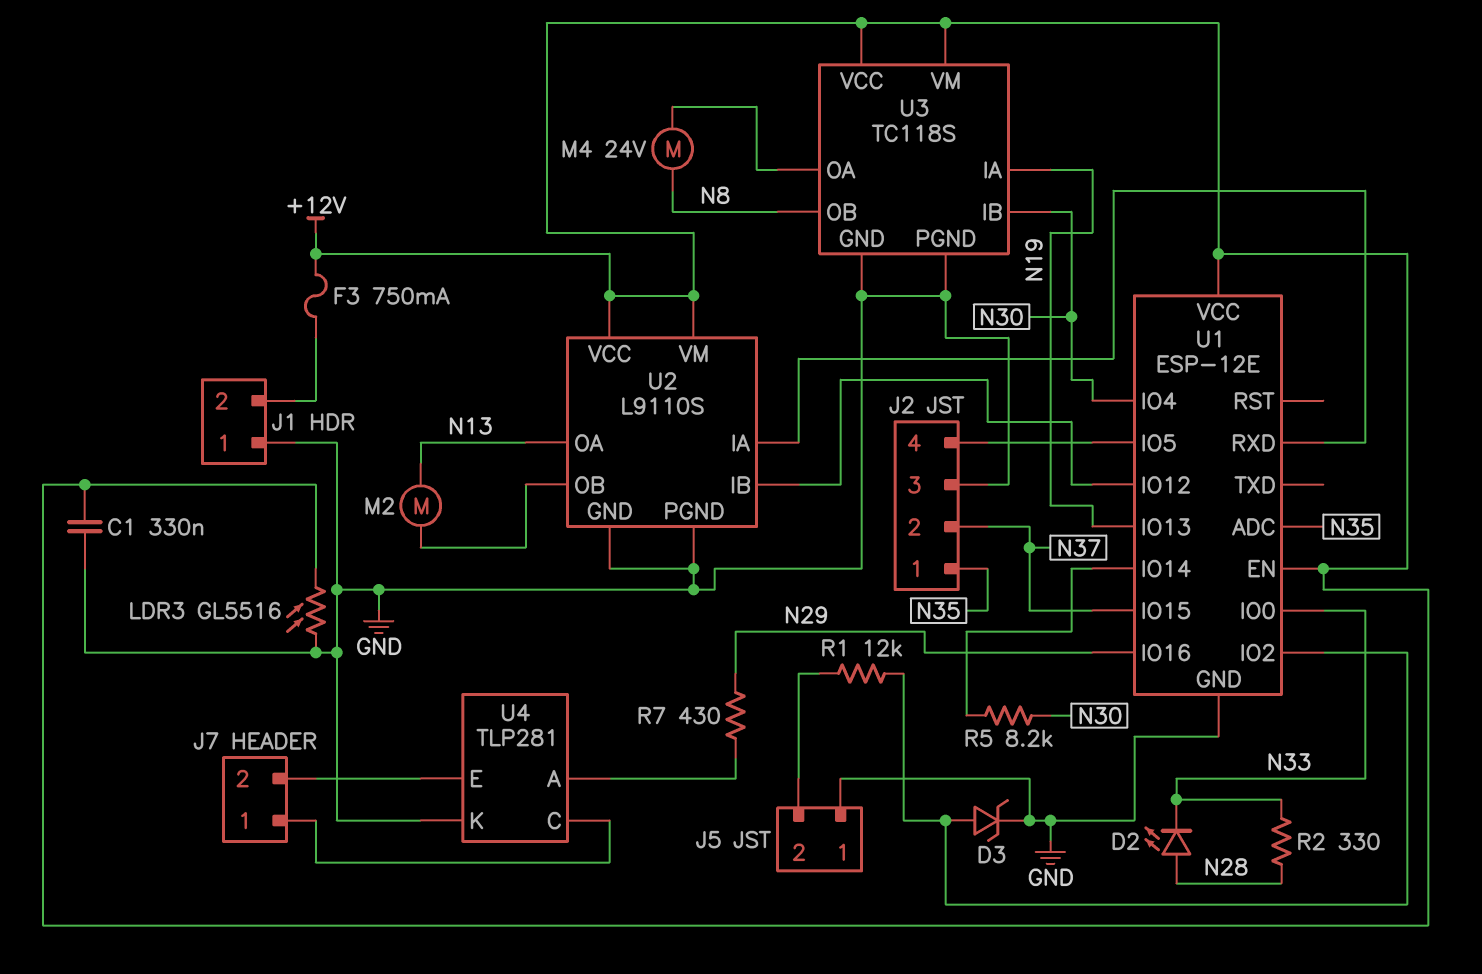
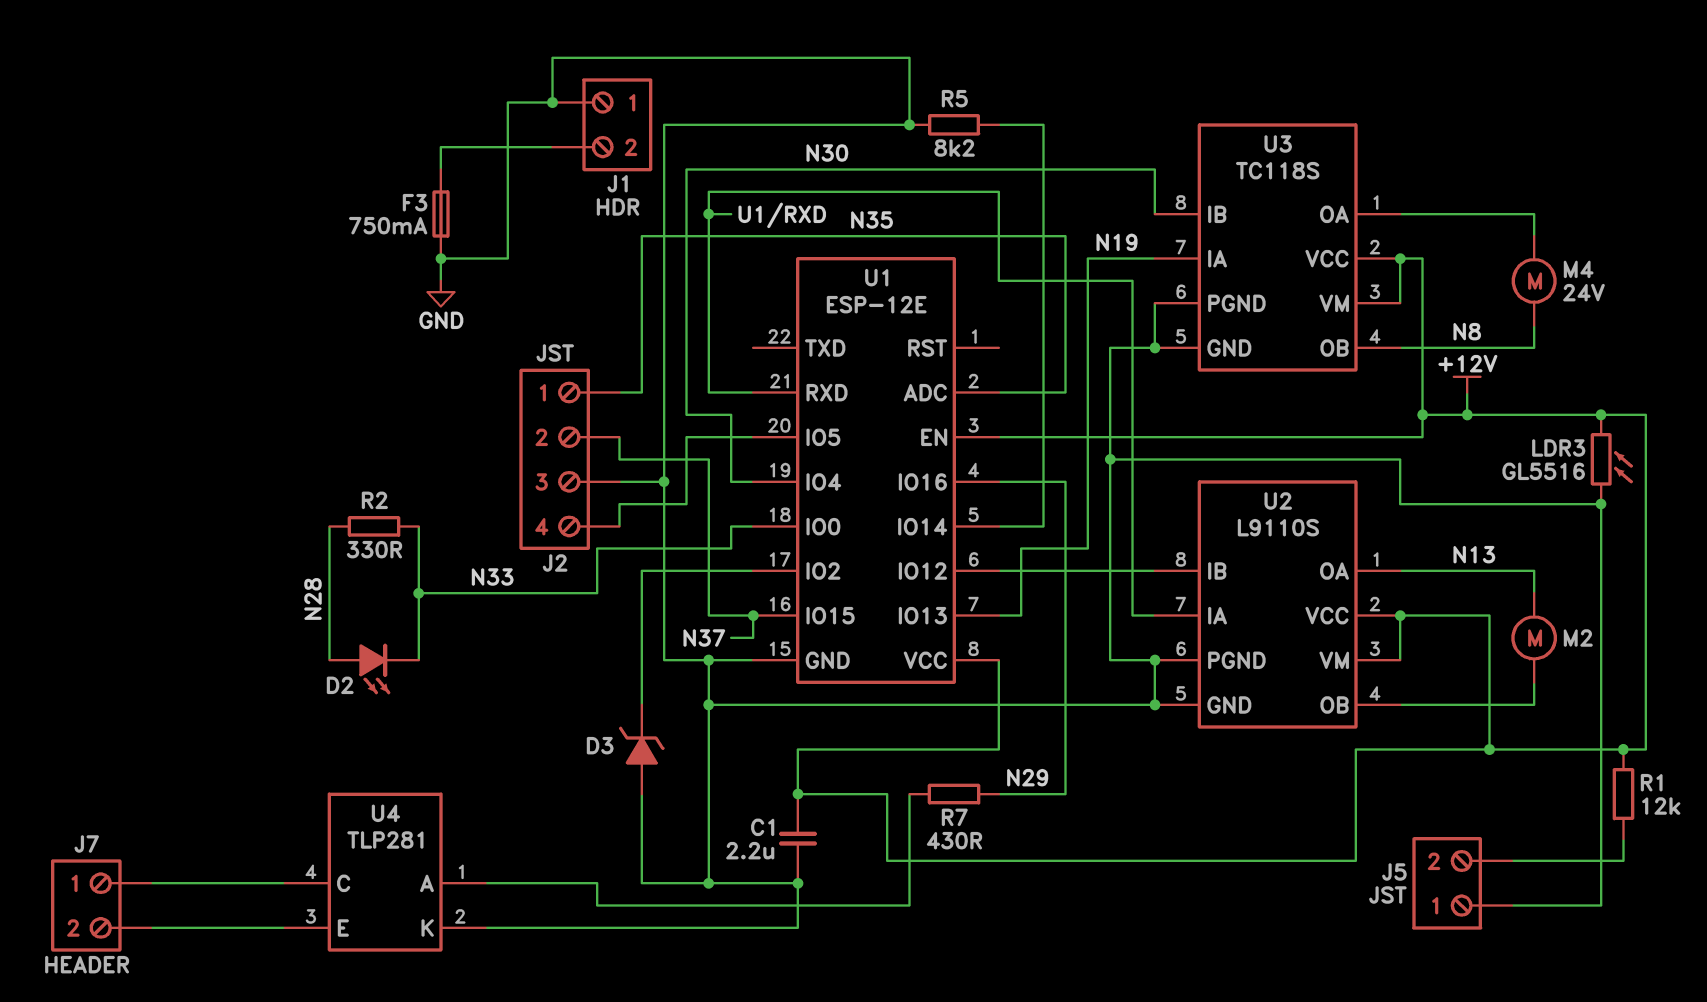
C1: 330nF (+12V, GND) -> 2.2uF (+12V, GND)
D3: zener (A U1/IO2, K GND) -> zener (A GND, K U1/IO2)
F3: 750mA (+12V, J1/2) -> 750mA (GND, J1/2)
R1: 12k (J5/2, U1/IO2) -> 12k (+12V, J5/2)
R5: 8.2k (N30, U1/IO14) -> 8.2k (GND, U1/IO14)

